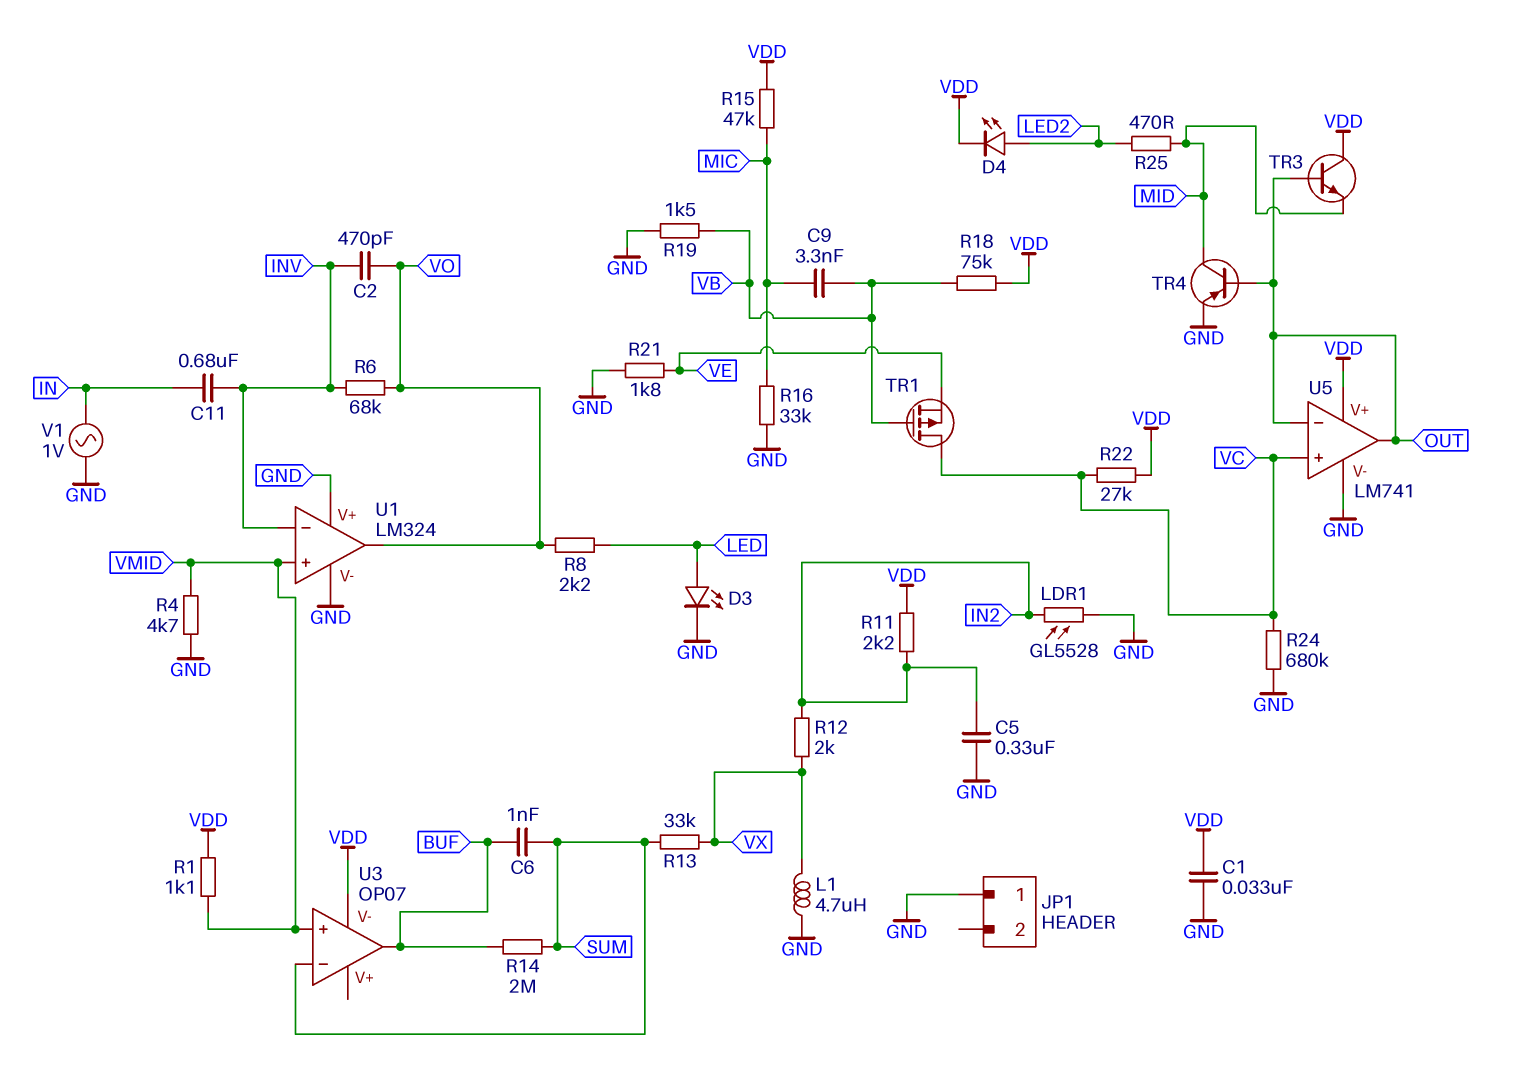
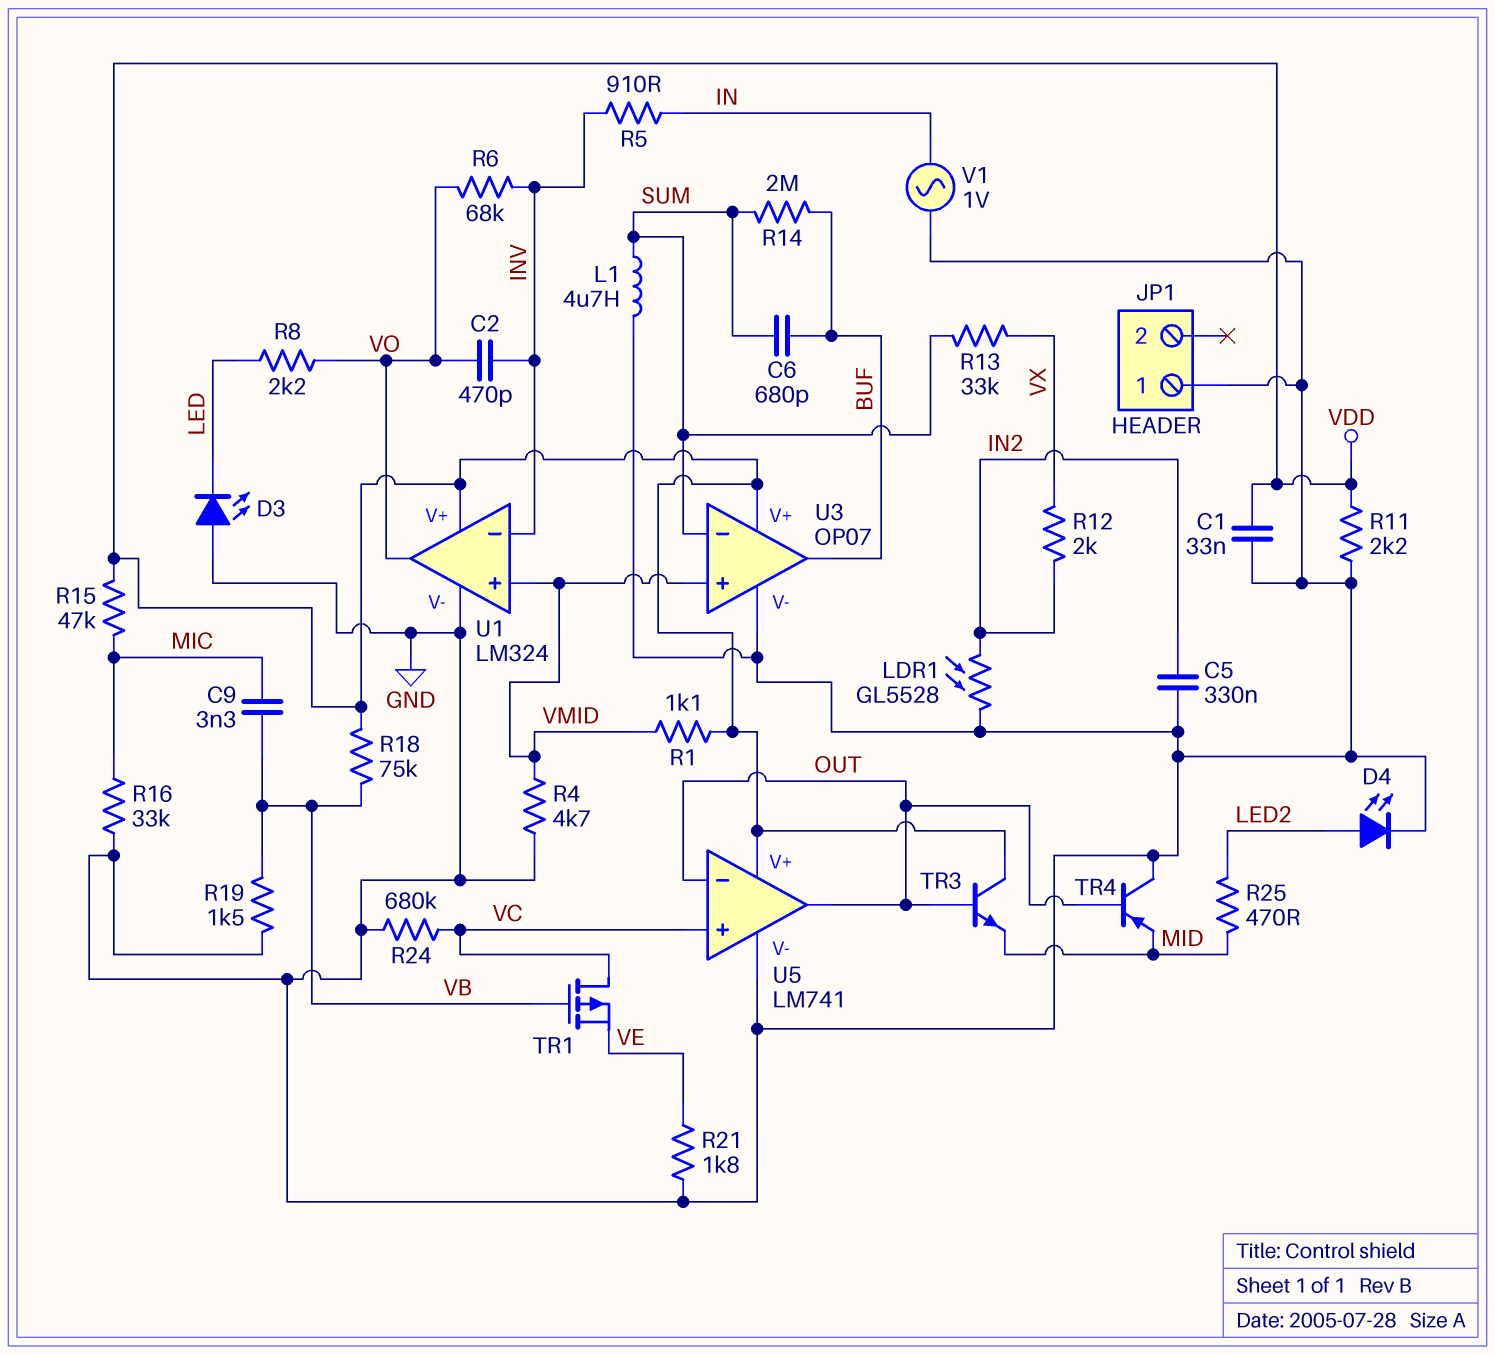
C6: 1nF (BUF, SUM) -> 680pF (BUF, SUM)
C11: 680nF (IN, INV) -> none
D3: LED (A LED, K GND) -> LED (A GND, K LED)
D4: LED (A LED2, K VDD) -> LED (A LED2, K GND)
L1: 4.7uH (GND, VX) -> 4.7uH (GND, SUM)
R5: none -> 910 (IN, INV)
R11: 2.2k (IN2, VDD) -> 2.2k (GND, VDD)
R22: 27k (VC, VDD) -> none
TR4: PNP (B OUT, C MID, E GND) -> PNP (B OUT, C GND, E MID)
U1 pin V+: GND -> VDD
U3 pin V+: none -> VDD
U3 pin V-: VDD -> GND

